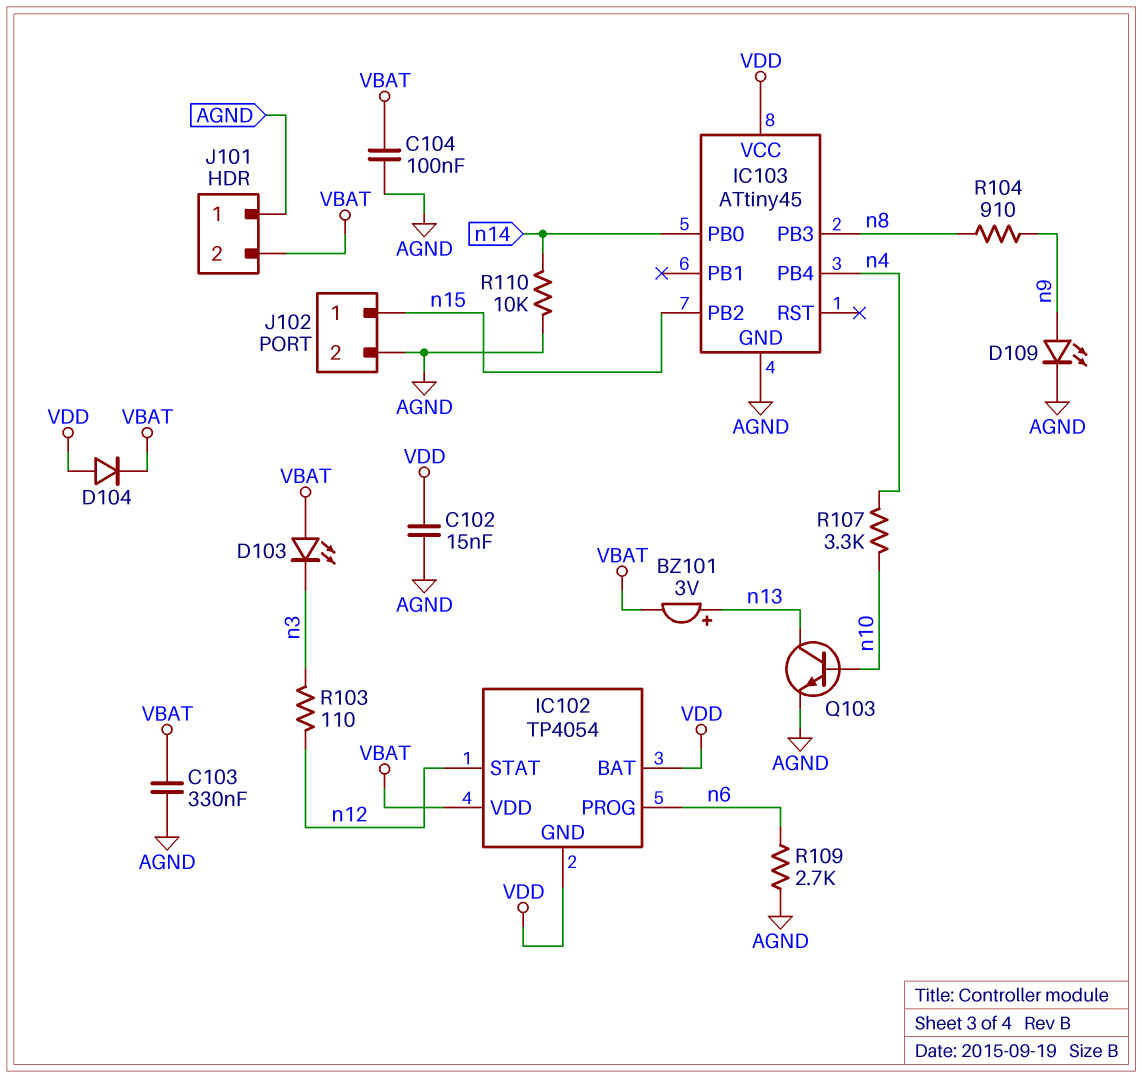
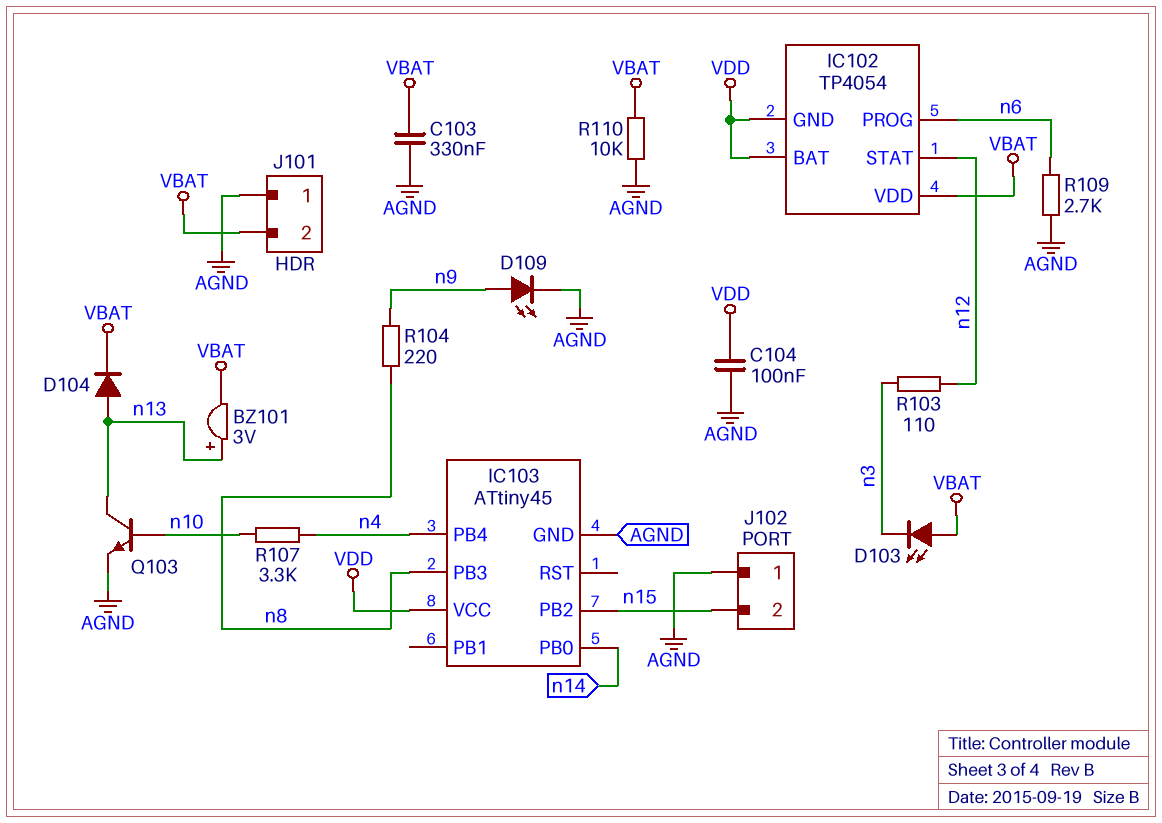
C102: 15nF (AGND, VDD) -> none
C104: 100nF (AGND, VBAT) -> 100nF (AGND, VDD)
D104: diode (A VDD, K VBAT) -> diode (A n13, K VBAT)
J102 pin 1: n15 -> AGND
J102 pin 2: AGND -> n15
R104: 910 (n8, n9) -> 220 (n8, n9)
R110: 10k (AGND, n14) -> 10k (AGND, VBAT)

